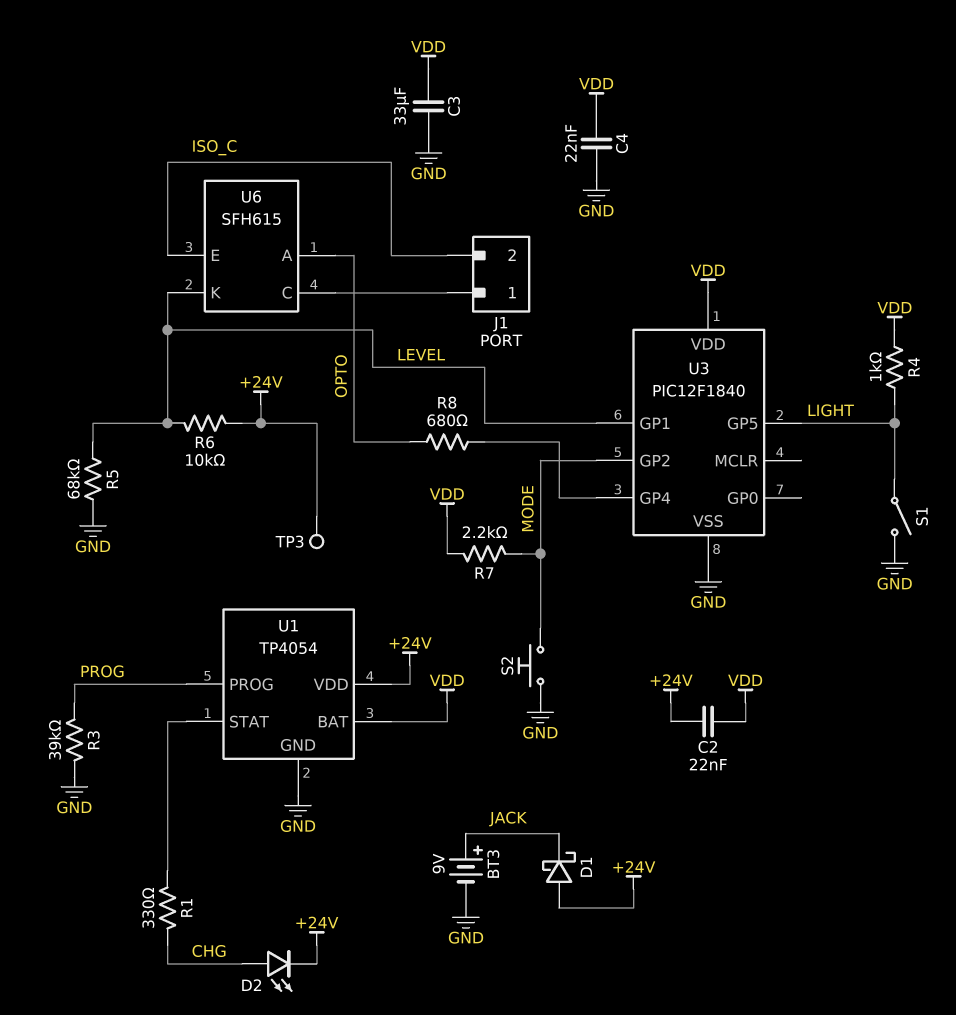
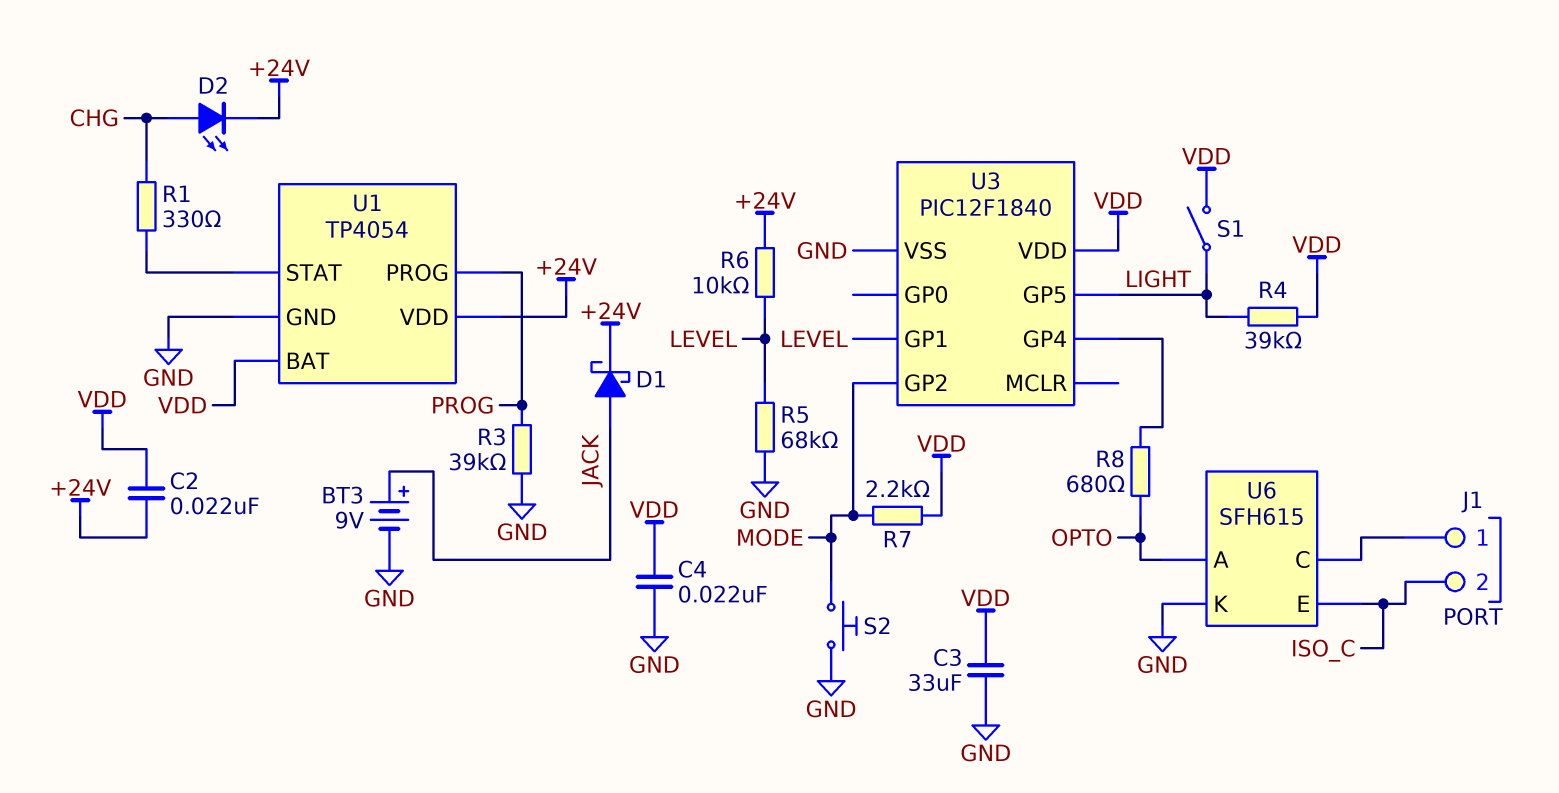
D1: schottky (A +24V, K JACK) -> schottky (A JACK, K +24V)
R4: 1k (LIGHT, VDD) -> 39k (LIGHT, VDD)
S1: switch (GND, LIGHT) -> switch (LIGHT, VDD)
TP3: test point (+24V) -> none
U6 pin K: LEVEL -> GND

